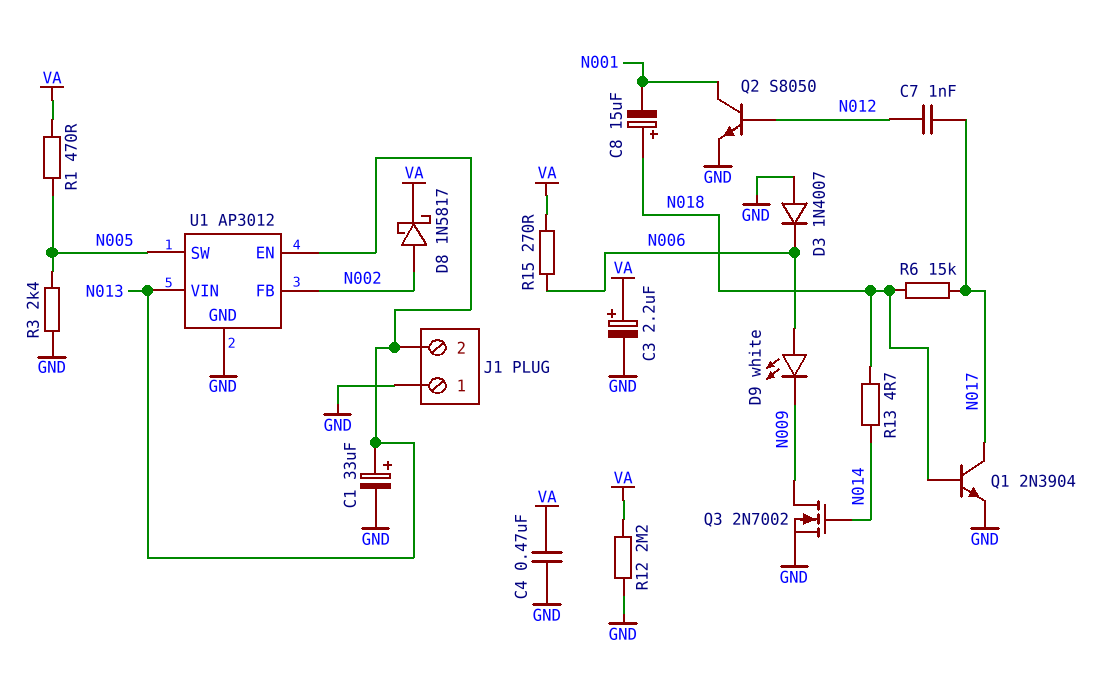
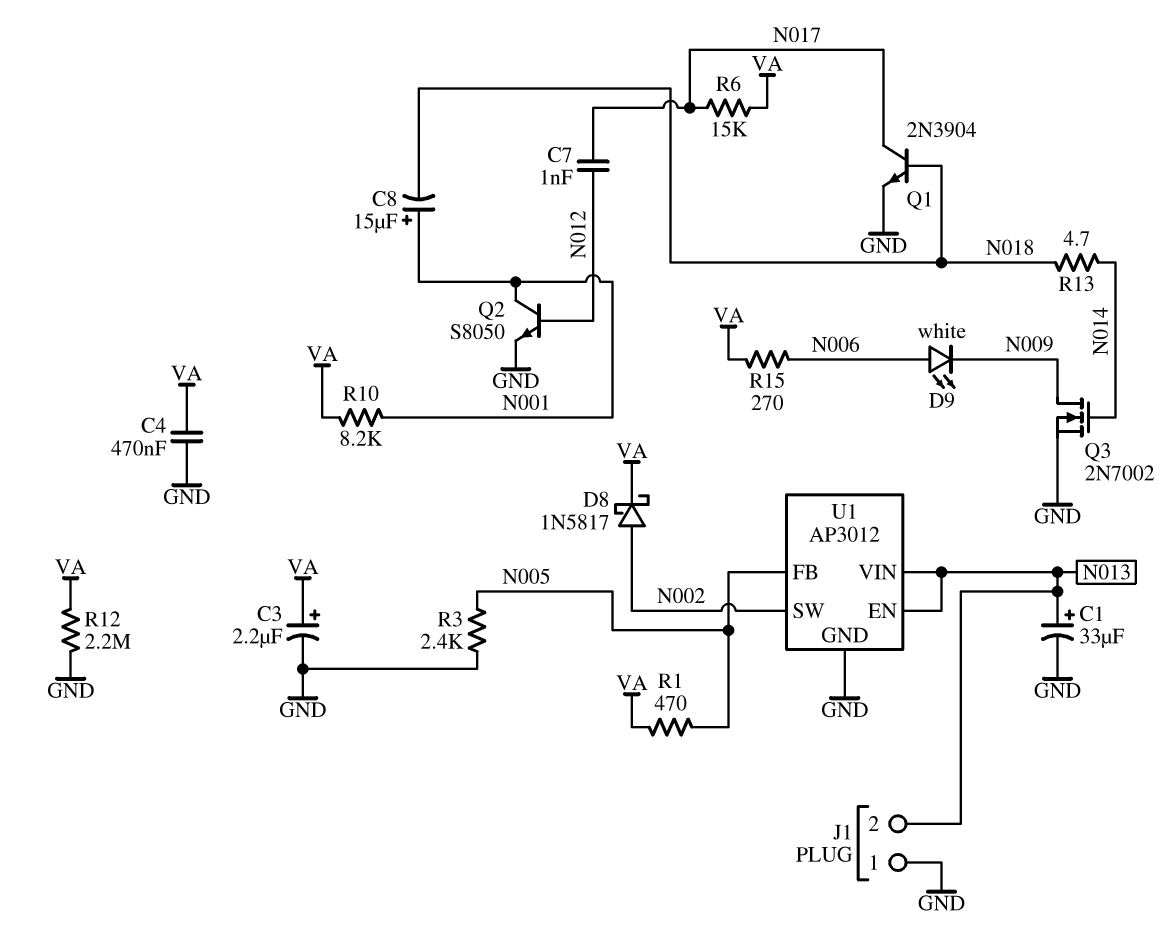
C8: 15uF (plus N018, minus N001) -> 15uF (plus N001, minus N018)
D3: diode 1N4007 (A GND, K N006) -> none
R6: 15k (N017, N018) -> 15k (N017, VA)
R10: none -> 8.2k (N001, VA)
U1 pin FB: N002 -> N005
U1 pin SW: N005 -> N002

